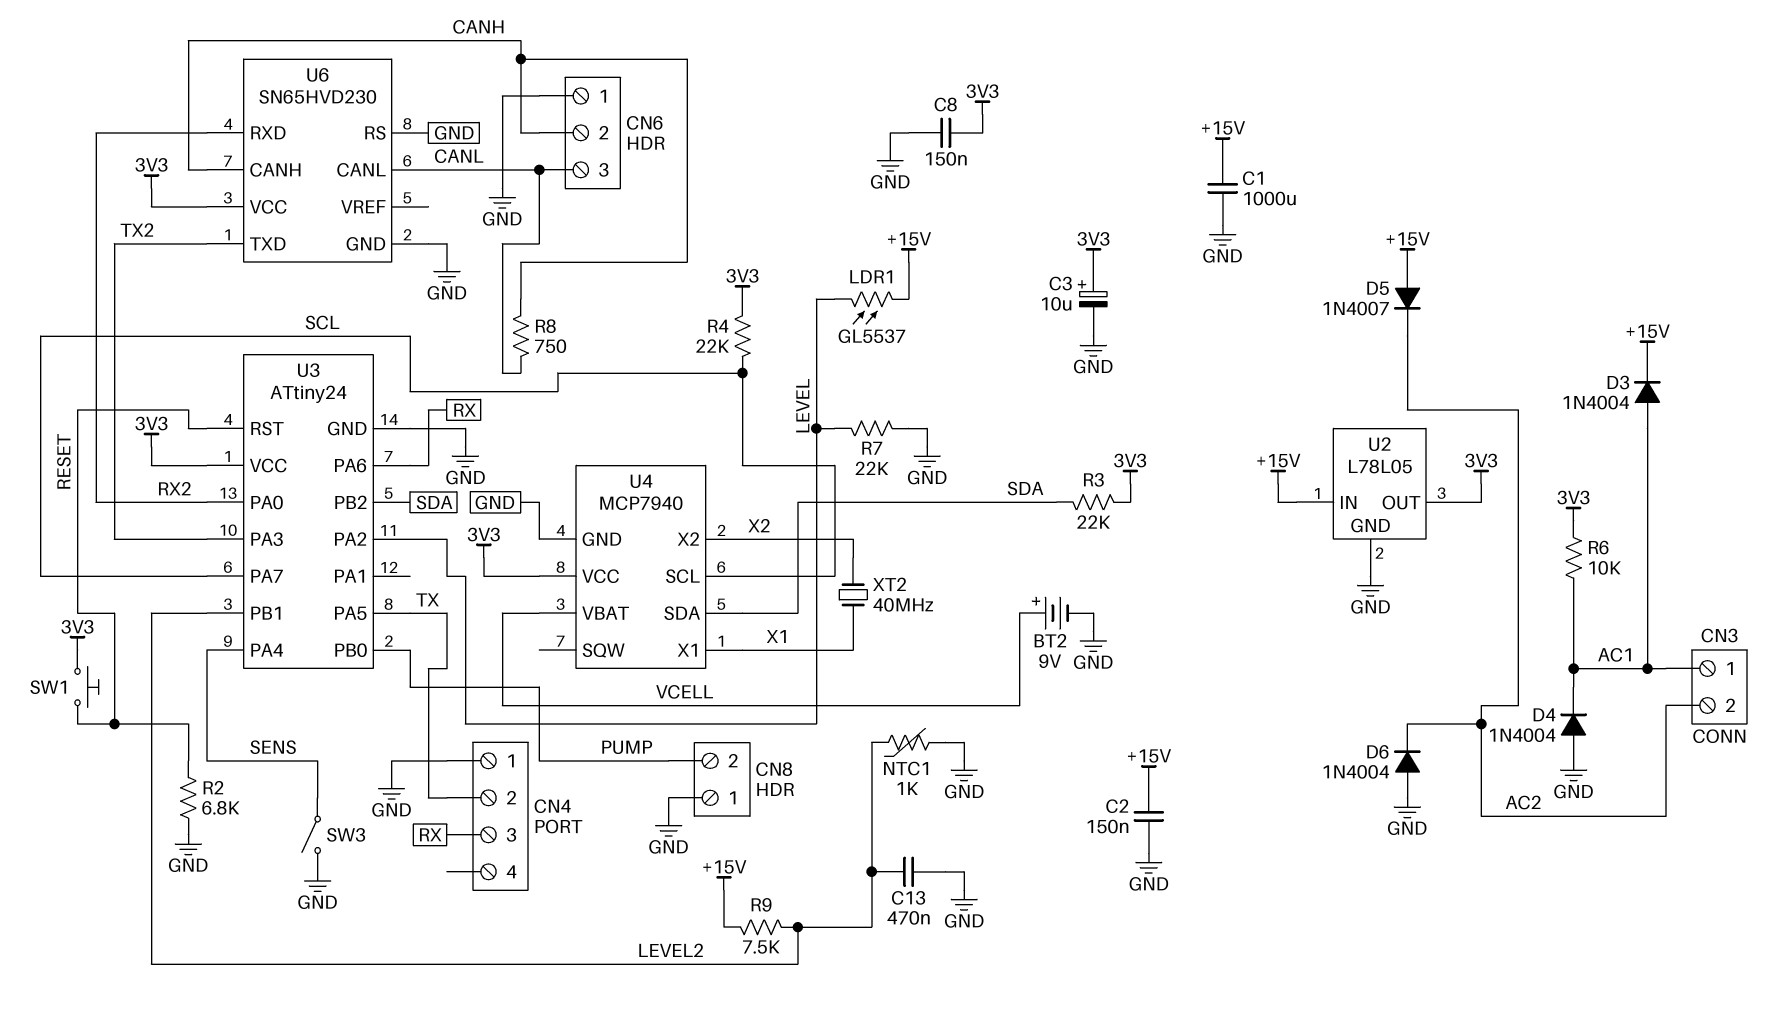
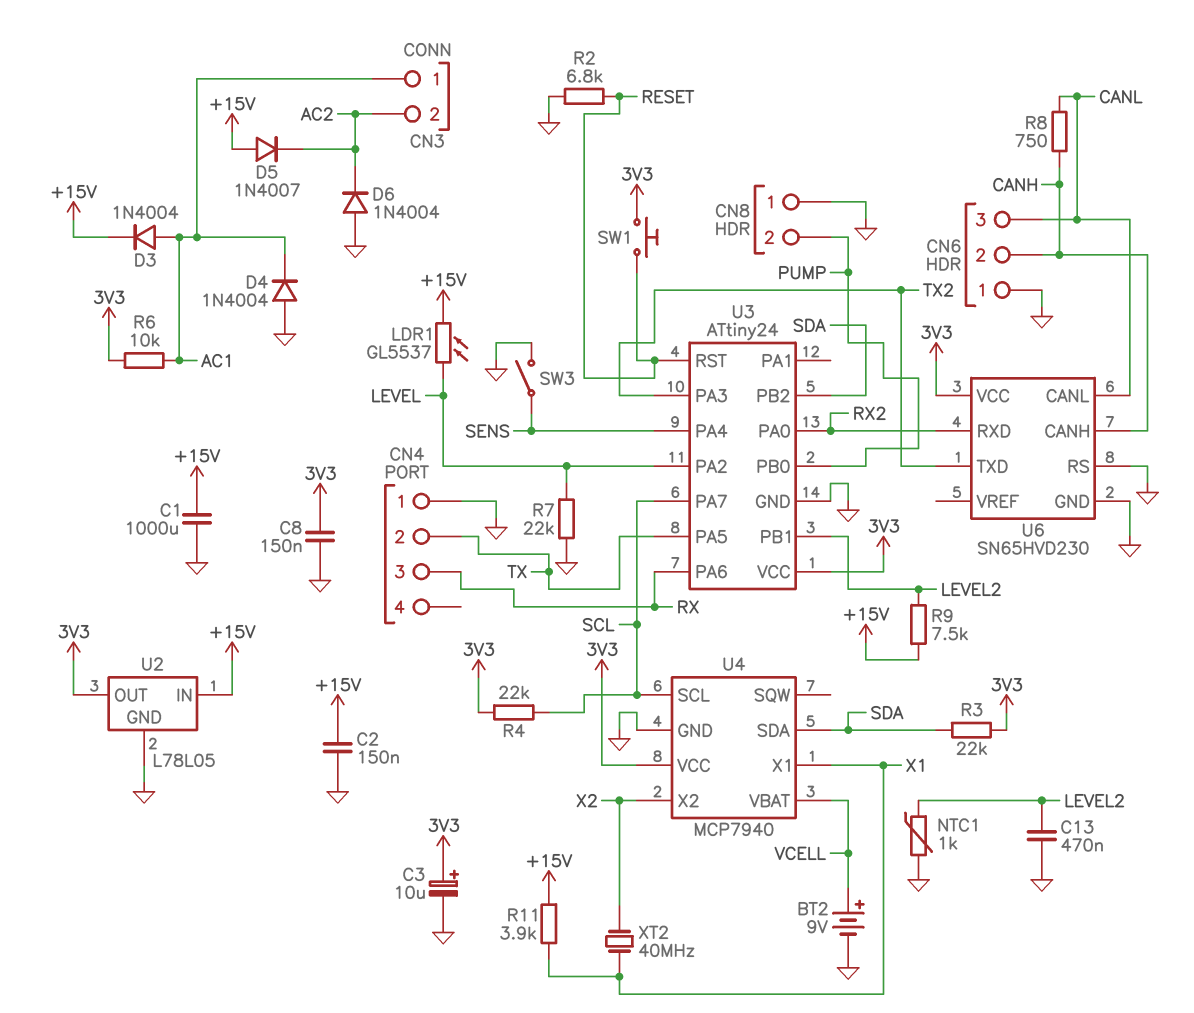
R11: none -> 3.9k (+15V, X1)

